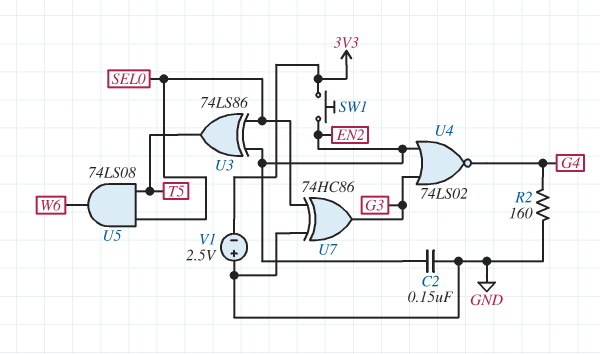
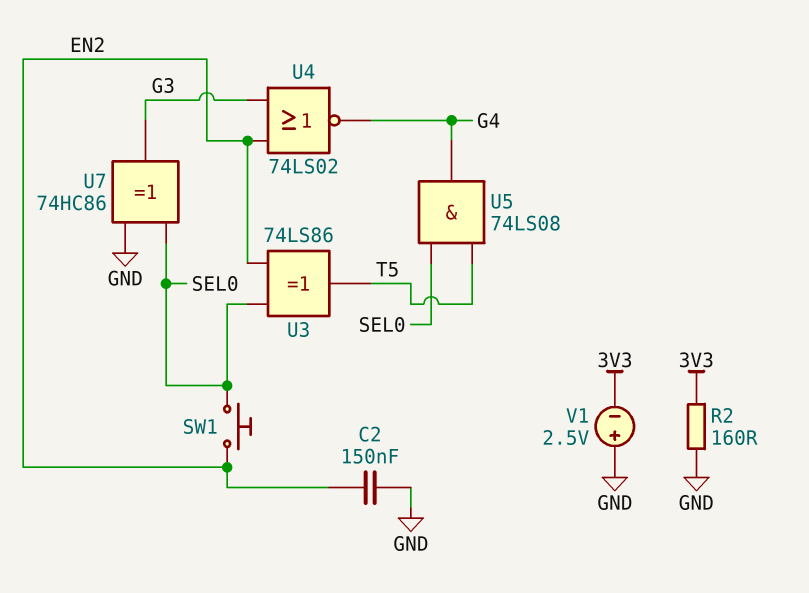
R2: 160 (G4, GND) -> 160 (3V3, GND)
SW1: button (3V3, EN2) -> button (EN2, SEL0)
U5: AND 74LS08 (in SEL0, in T5, out W6) -> AND 74LS08 (in SEL0, in T5, out G4)

